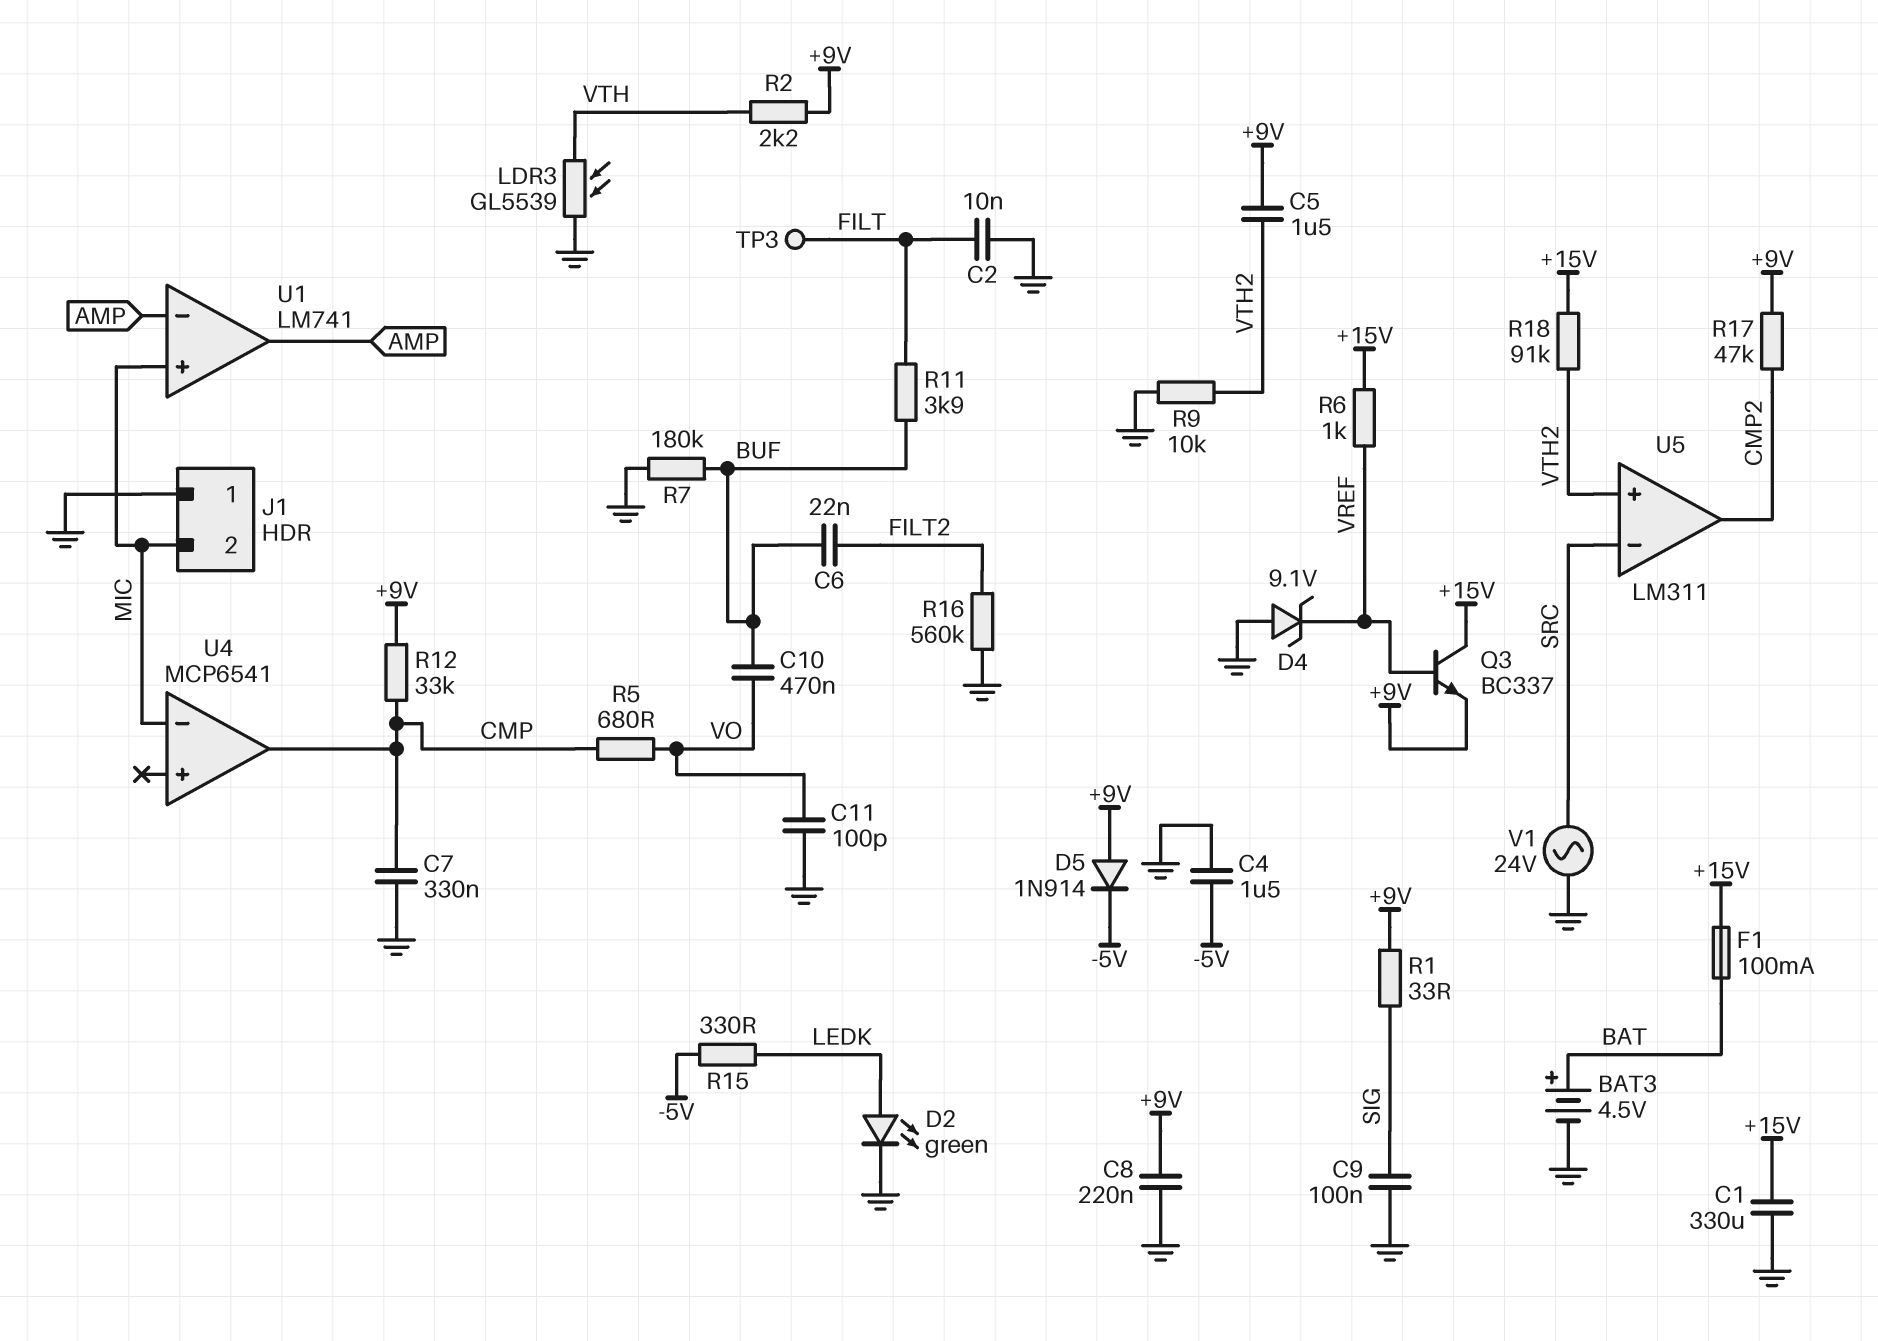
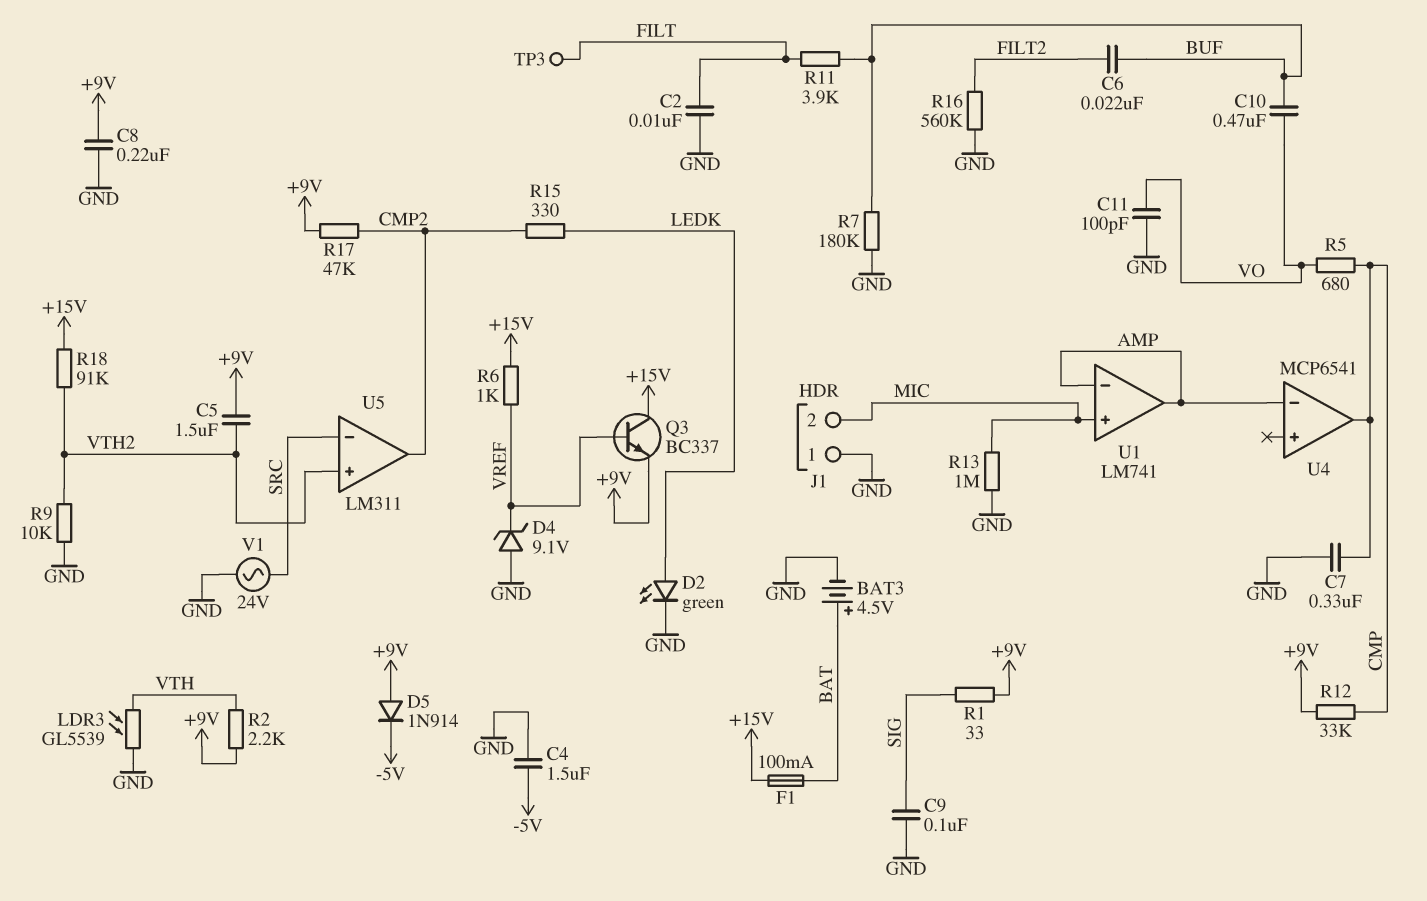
C1: 330uF (+15V, GND) -> none
R13: none -> 1M (GND, MIC)
R15: 330 (-5V, LEDK) -> 330 (CMP2, LEDK)
U4 pin in-: MIC -> AMP

